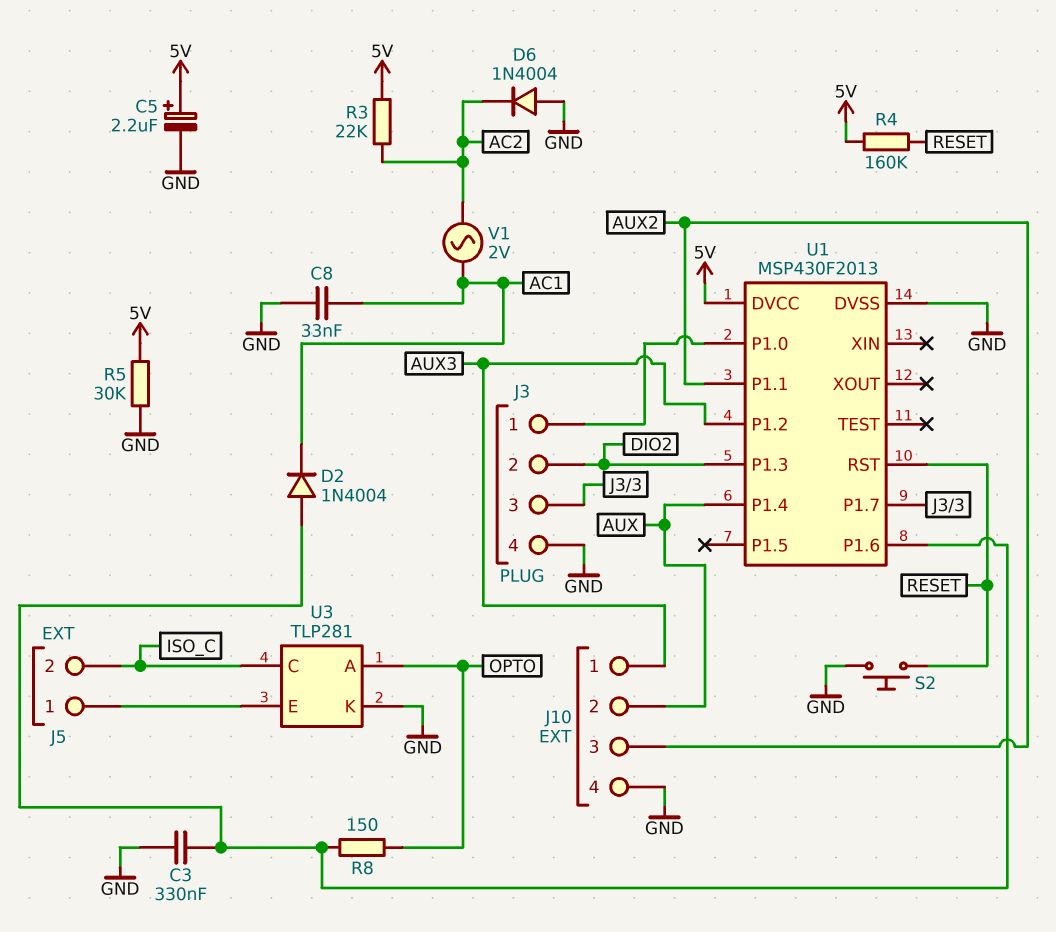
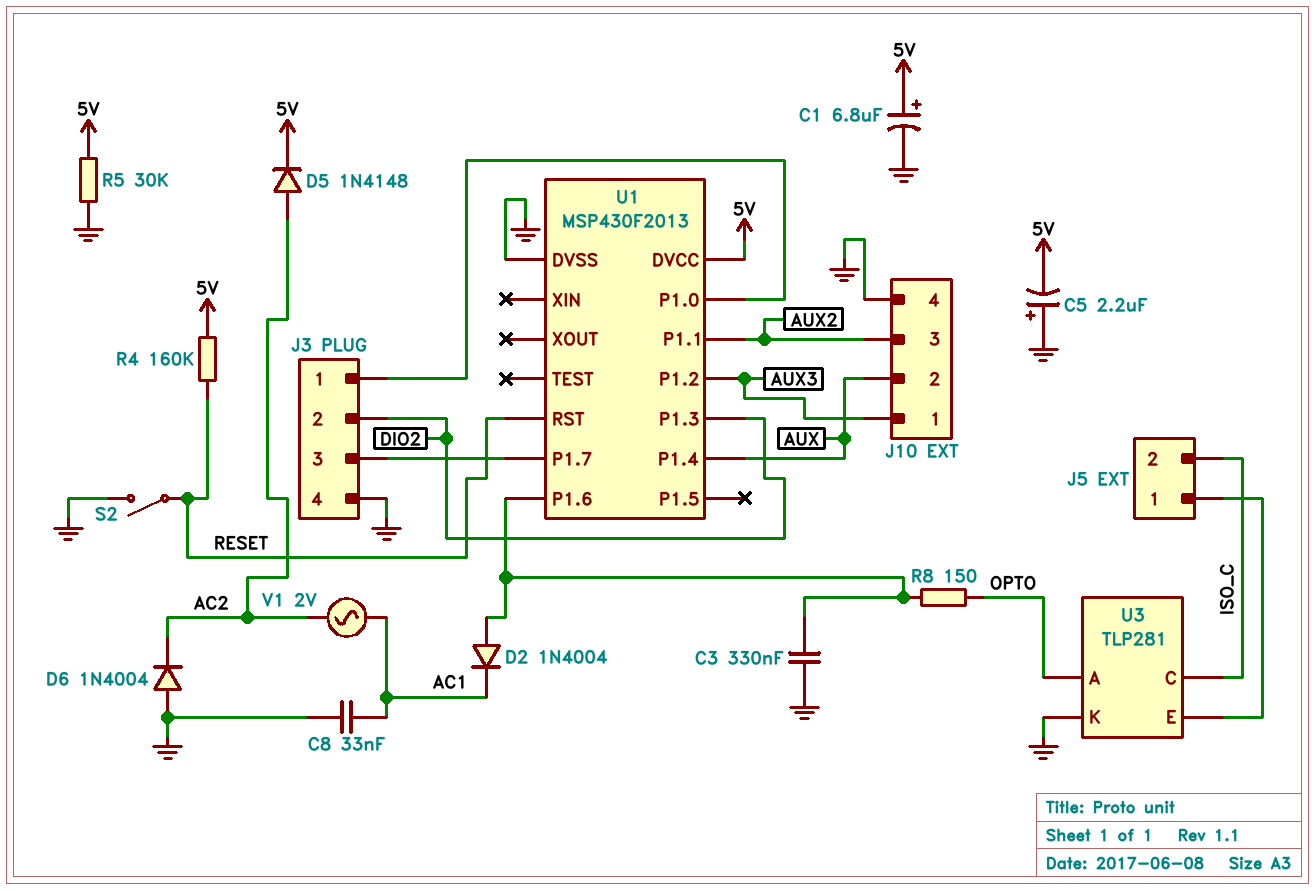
C1: none -> 6.8uF (plus 5V, minus GND)
C5: 2.2uF (plus 5V, minus GND) -> 2.2uF (plus GND, minus 5V)
D5: none -> diode 1N4148 (A AC2, K 5V)
R3: 22k (5V, AC2) -> none
S2: button (GND, RESET) -> switch (GND, RESET)

